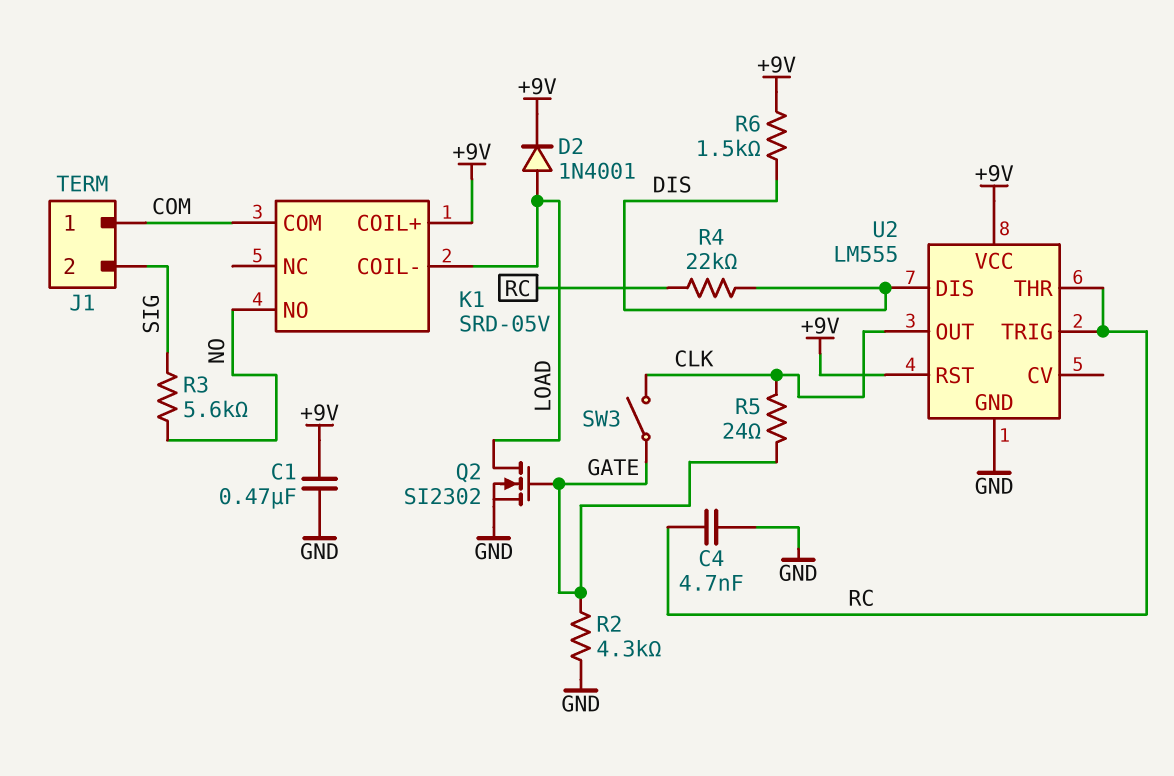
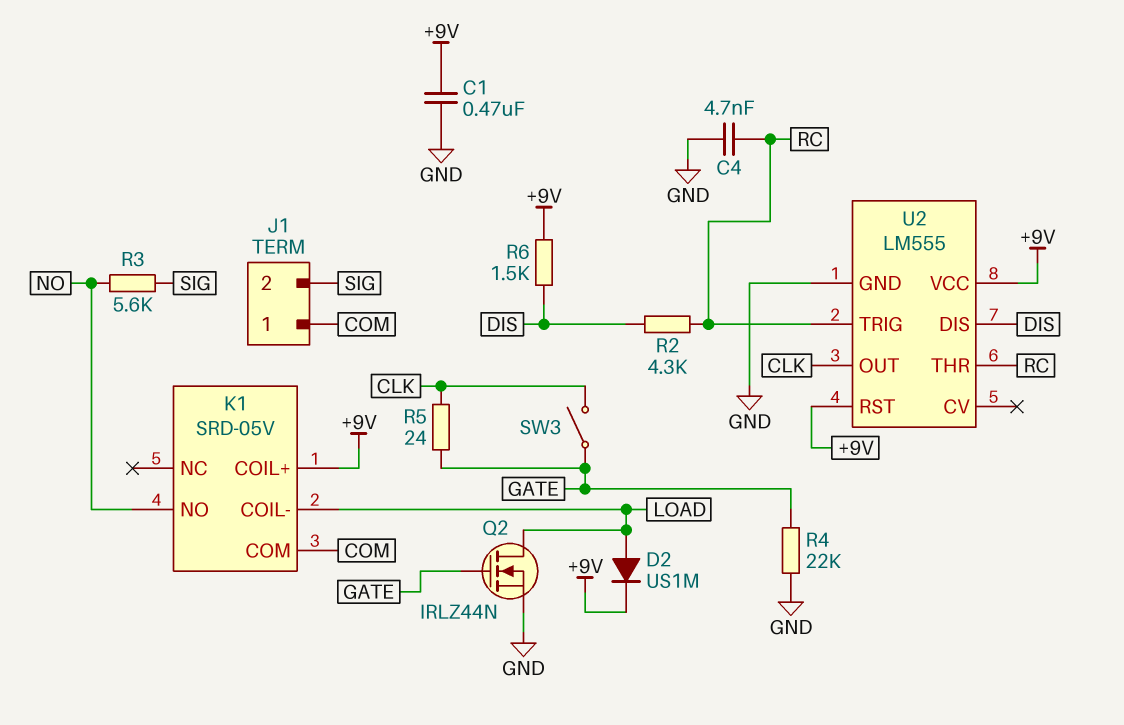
D2: diode 1N4001 (A LOAD, K +9V) -> diode US1M (A LOAD, K +9V)
Q2: NMOS SI2302 (G GATE, D LOAD, S GND) -> NMOS IRLZ44N (G GATE, D LOAD, S GND)
R2: 4.3k (GATE, GND) -> 4.3k (DIS, RC)
R4: 22k (DIS, RC) -> 22k (GATE, GND)

